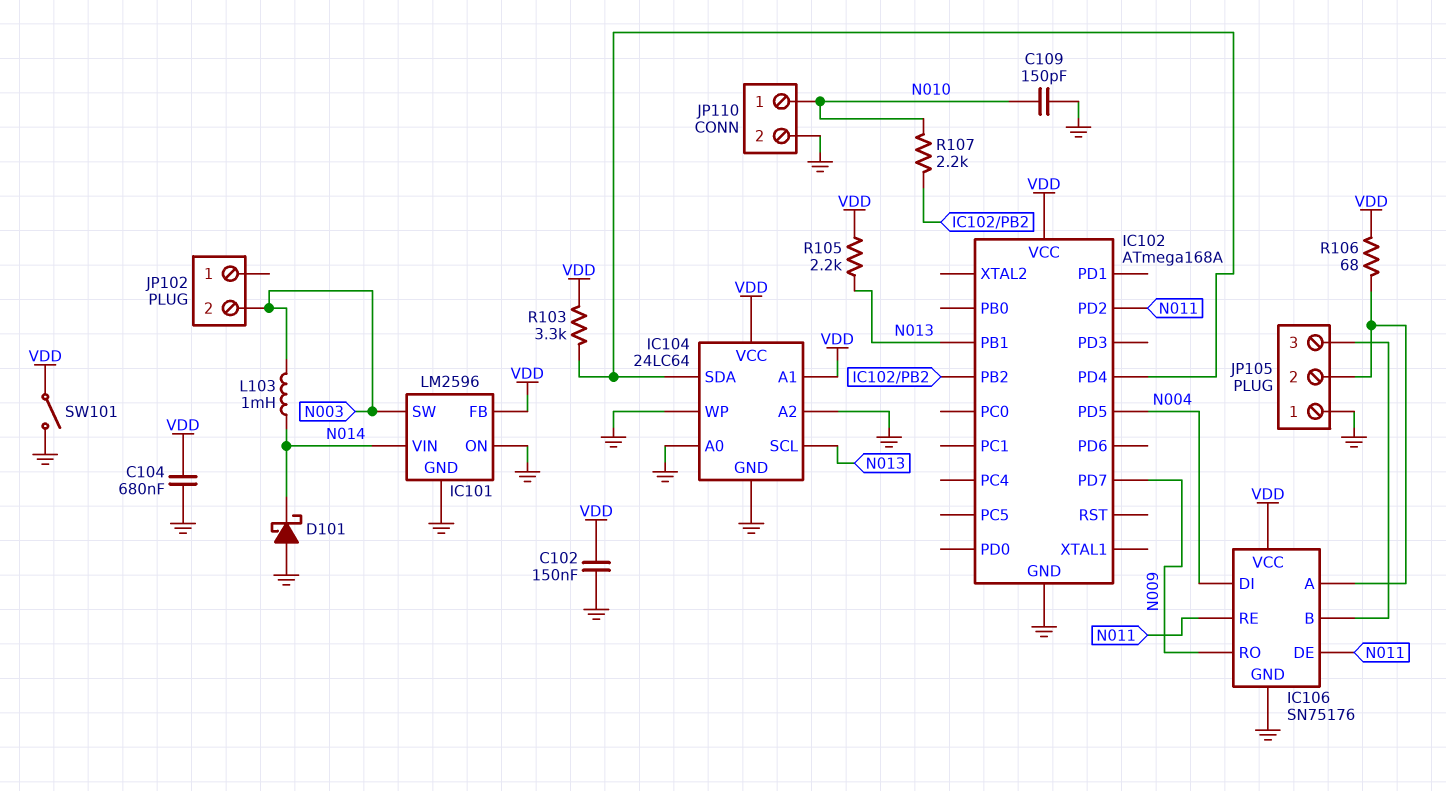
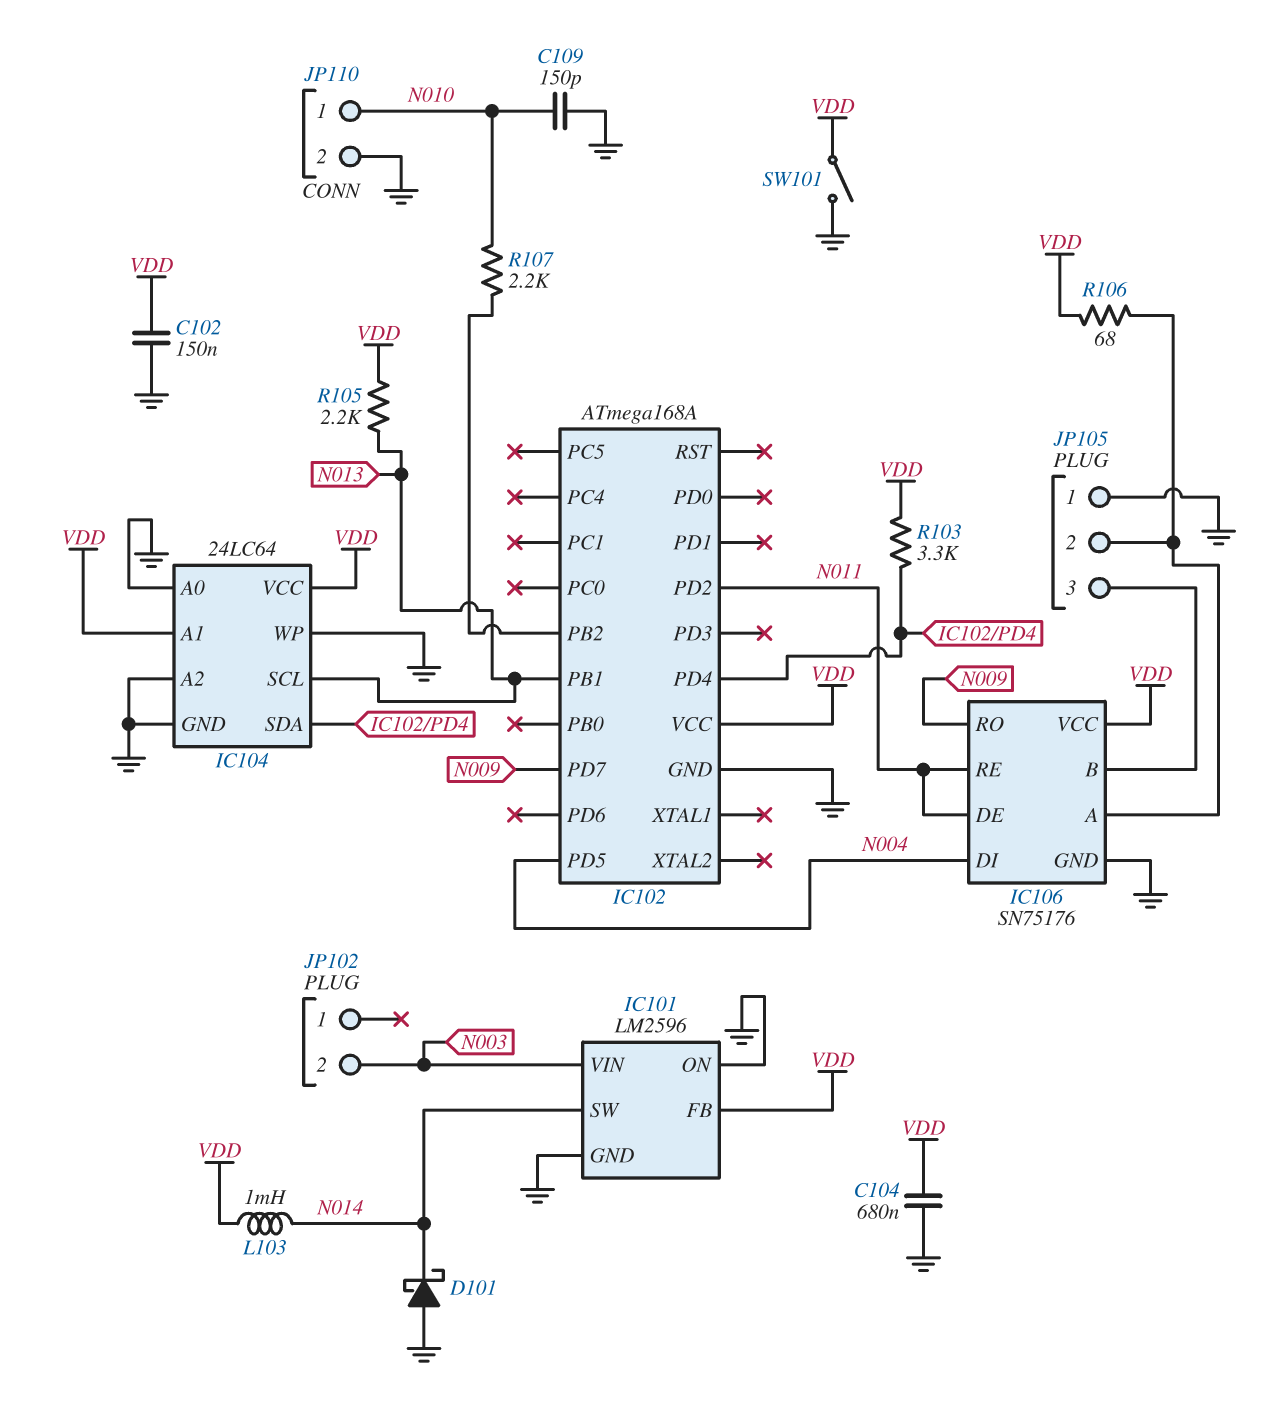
IC101 pin SW: N003 -> N014
IC101 pin VIN: N014 -> N003
L103: 1mH (N003, N014) -> 1mH (N014, VDD)

